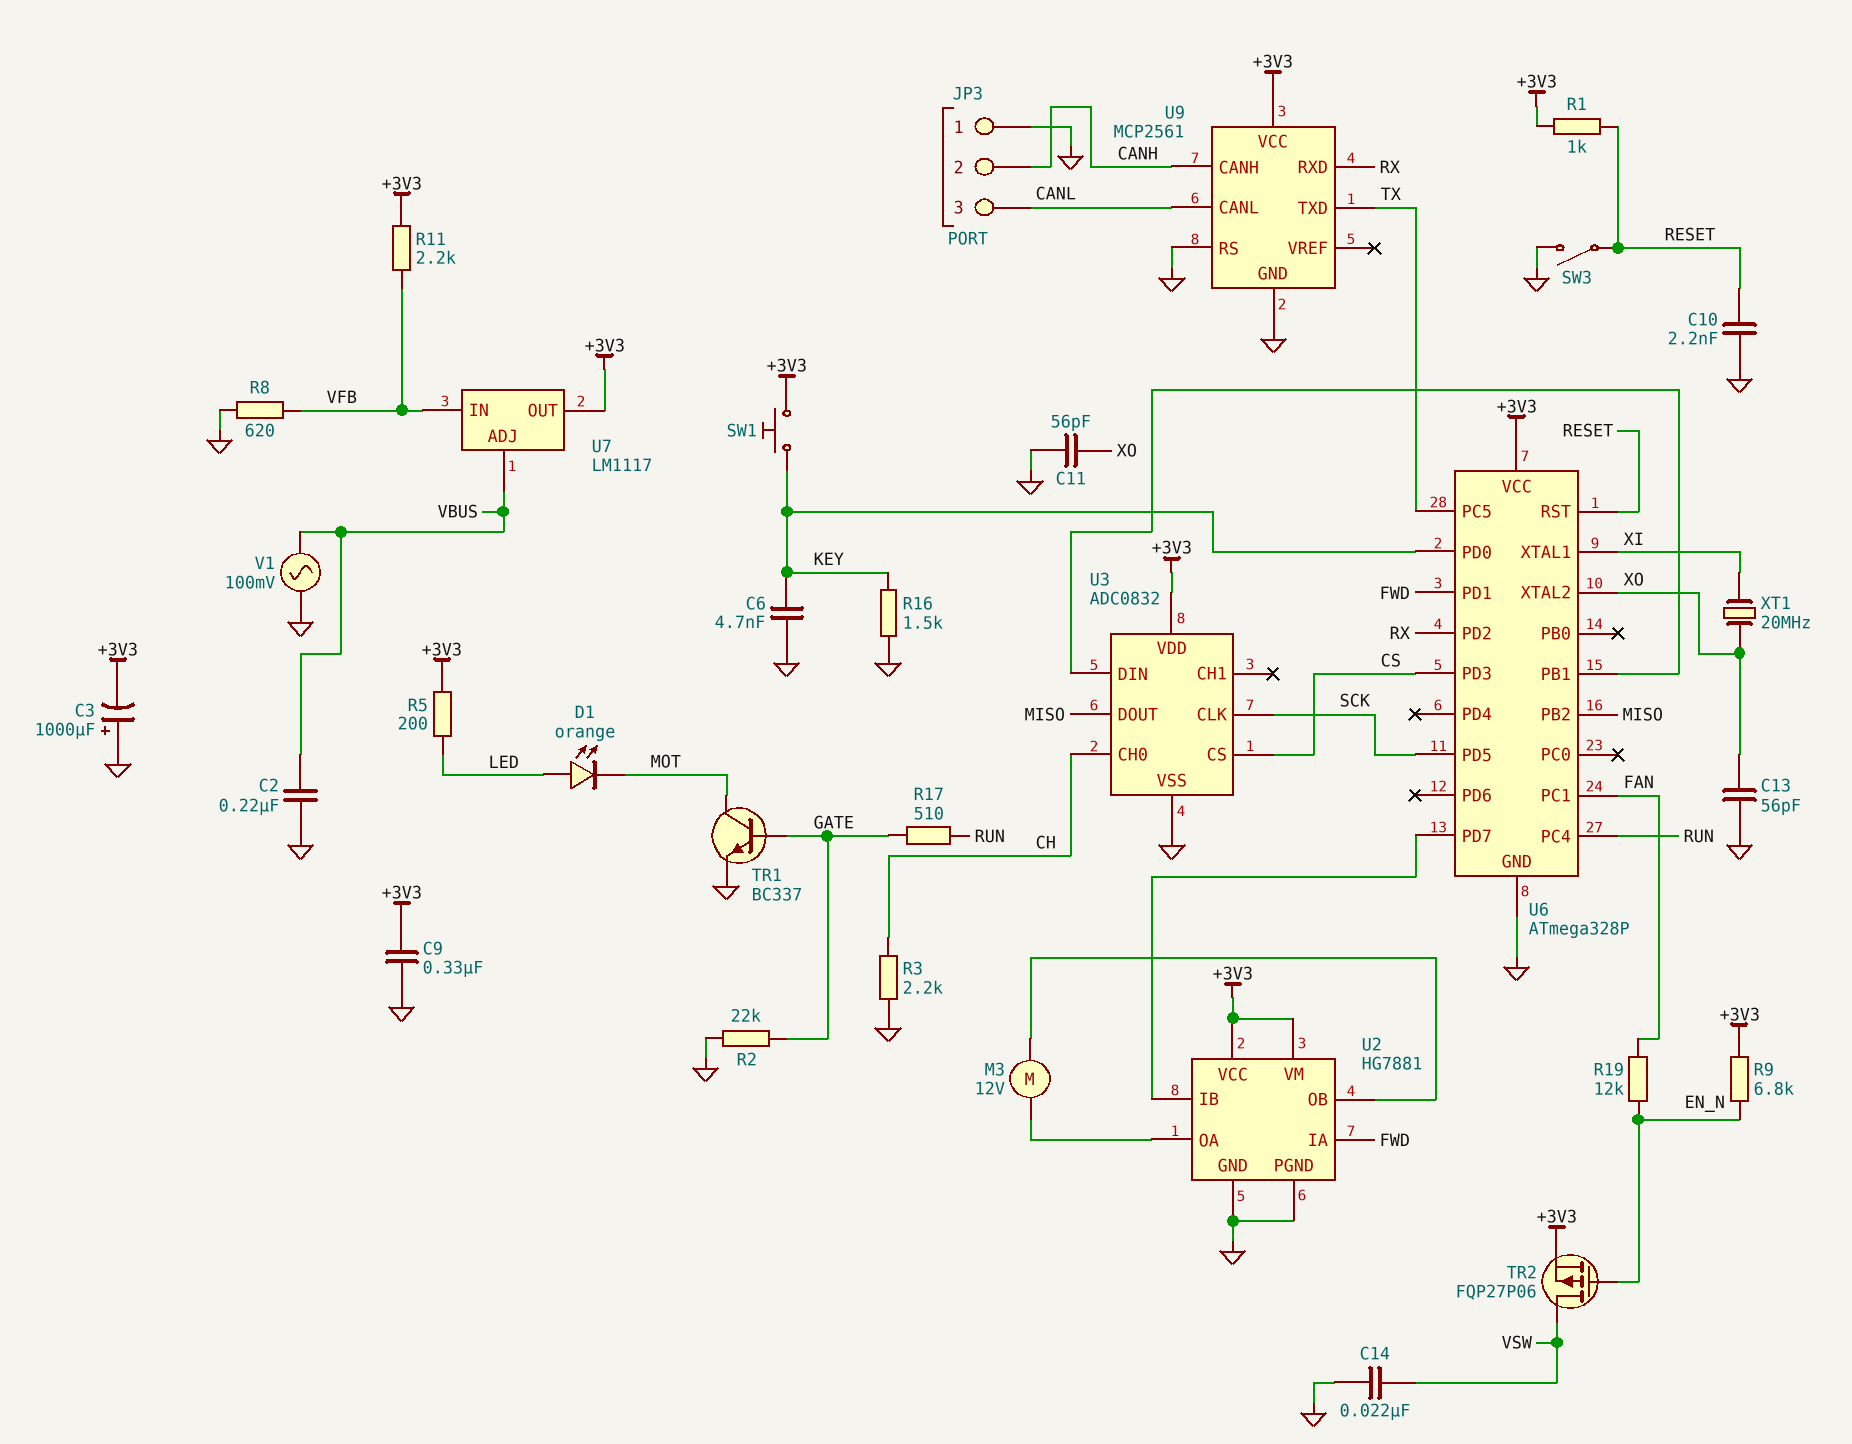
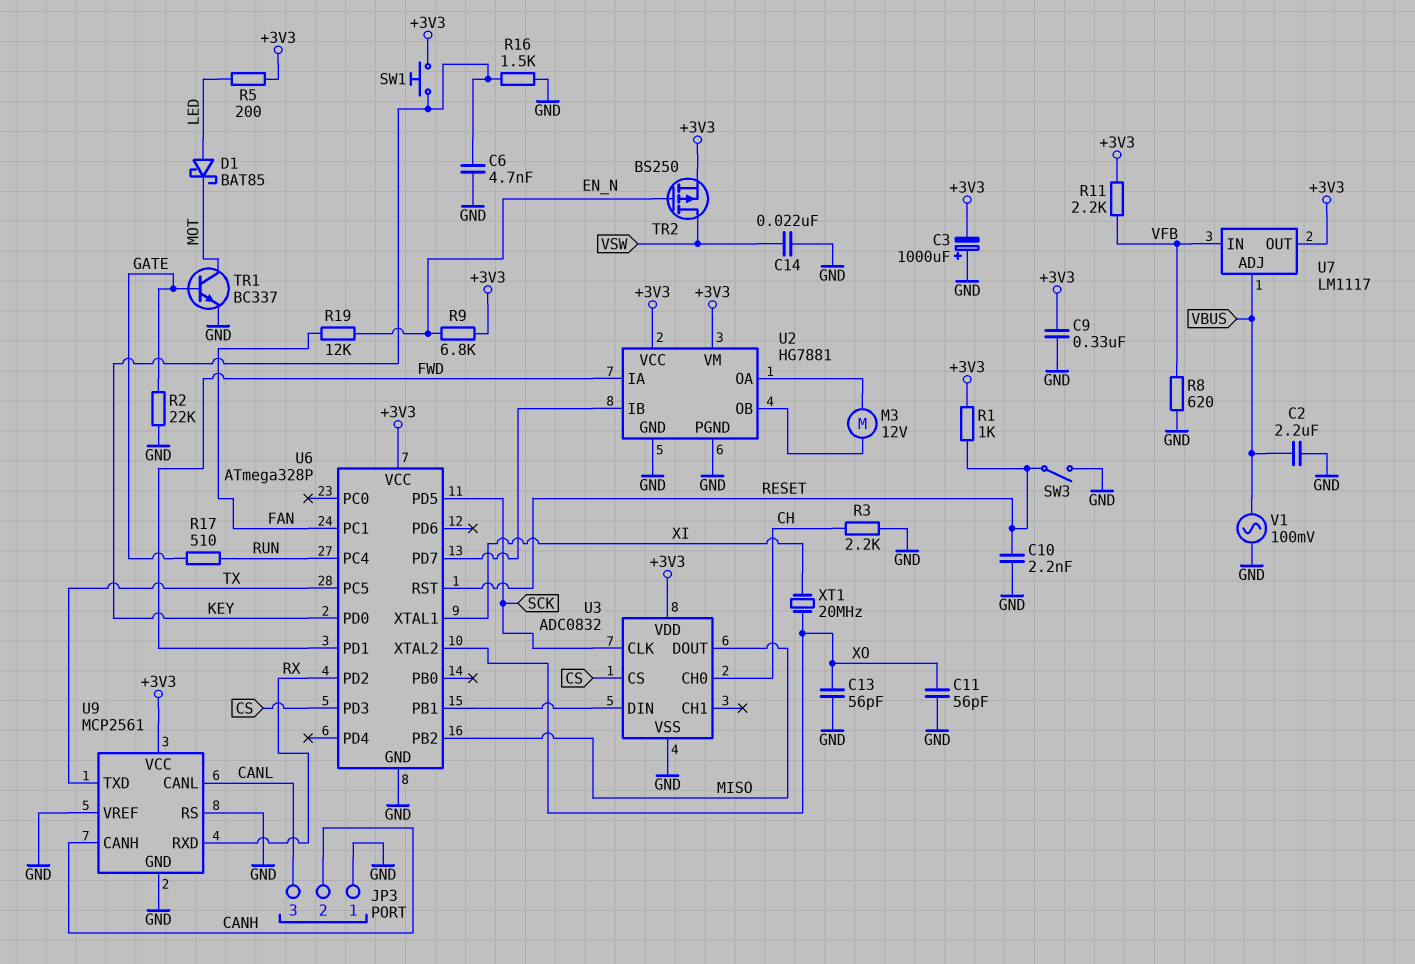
C2: 220nF (GND, VBUS) -> 2.2uF (GND, VBUS)
D1: LED orange (A LED, K MOT) -> schottky BAT85 (A LED, K MOT)
TR2: PMOS FQP27P06 (G EN_N, D VSW, S +3V3) -> PMOS BS250 (G EN_N, D VSW, S +3V3)
U9 pin VREF: none -> GND

